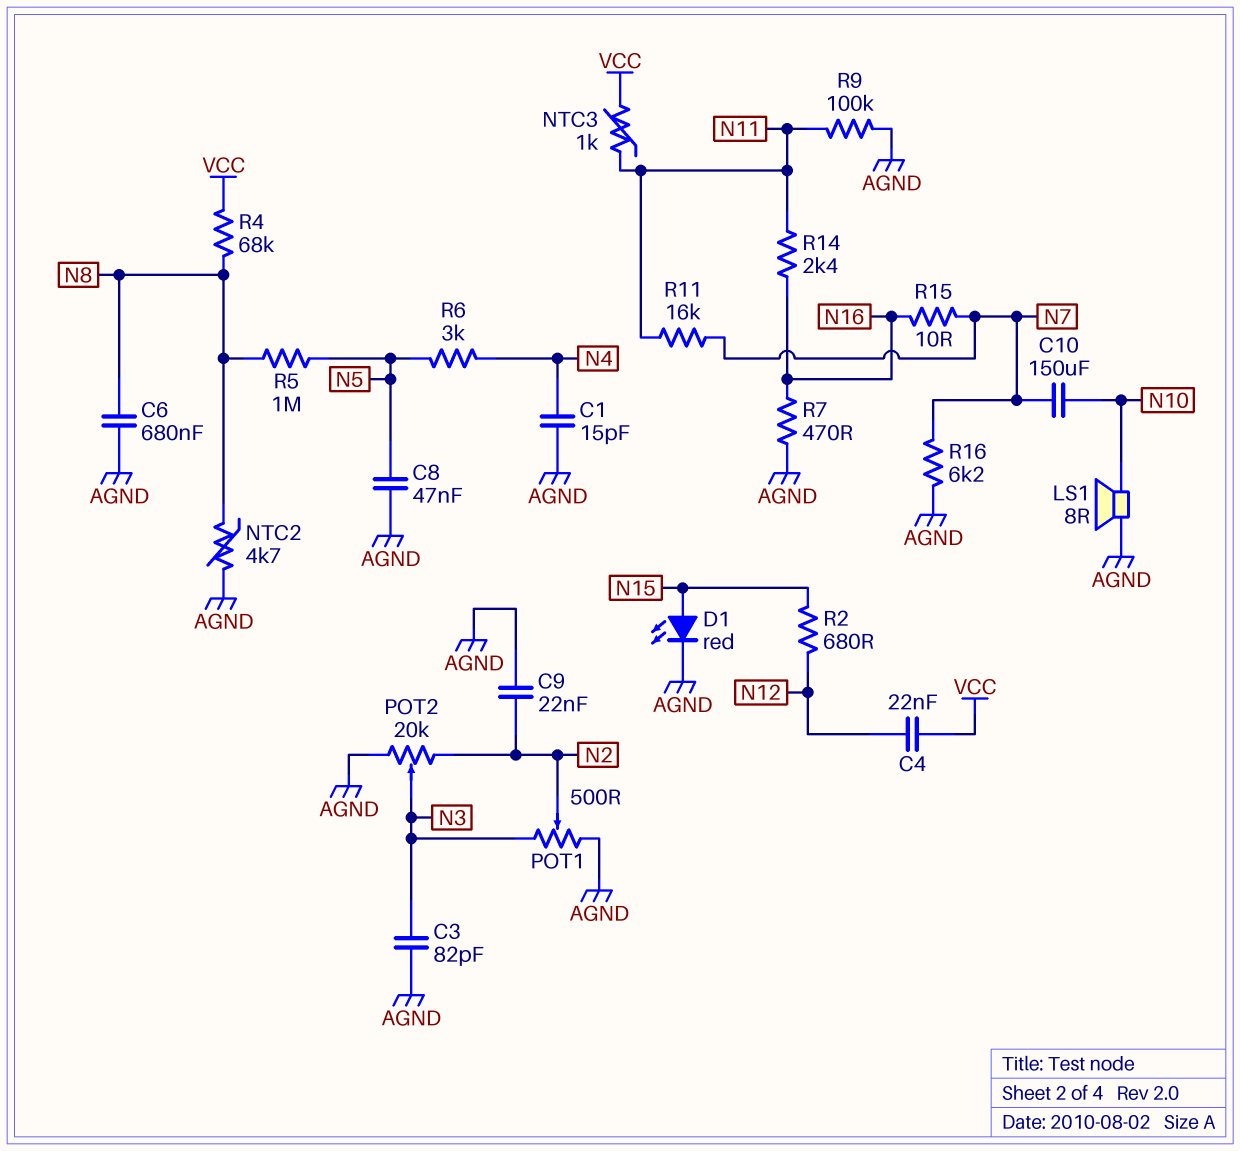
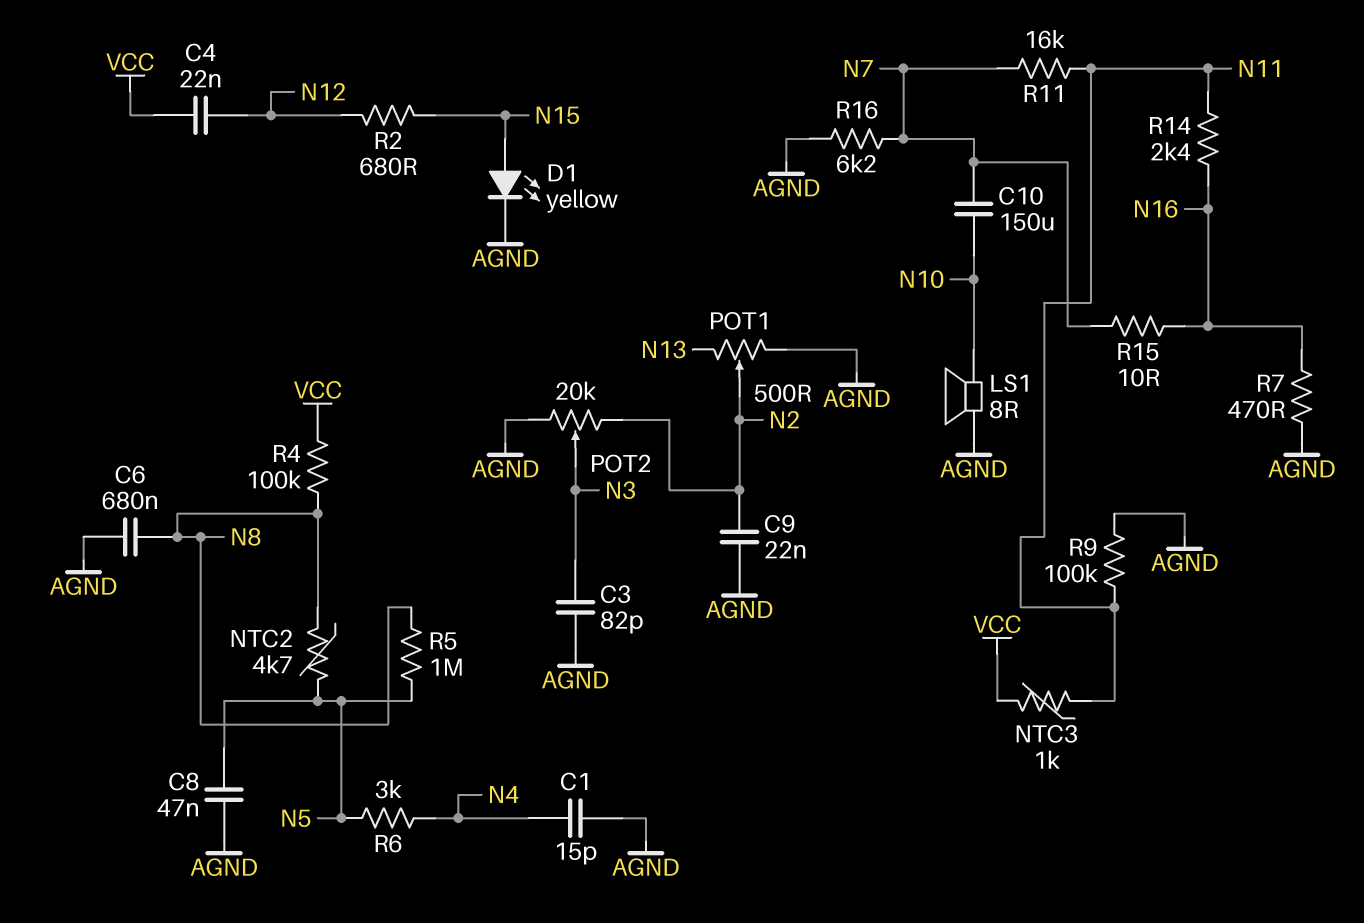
D1: LED red (A N15, K AGND) -> LED yellow (A N15, K AGND)
NTC2: 4.7k (AGND, N8) -> 4.7k (N5, N8)
POT1: 500 (AGND, N3, wiper N2) -> 500 (AGND, N13, wiper N2)
R4: 68k (N8, VCC) -> 100k (N8, VCC)

